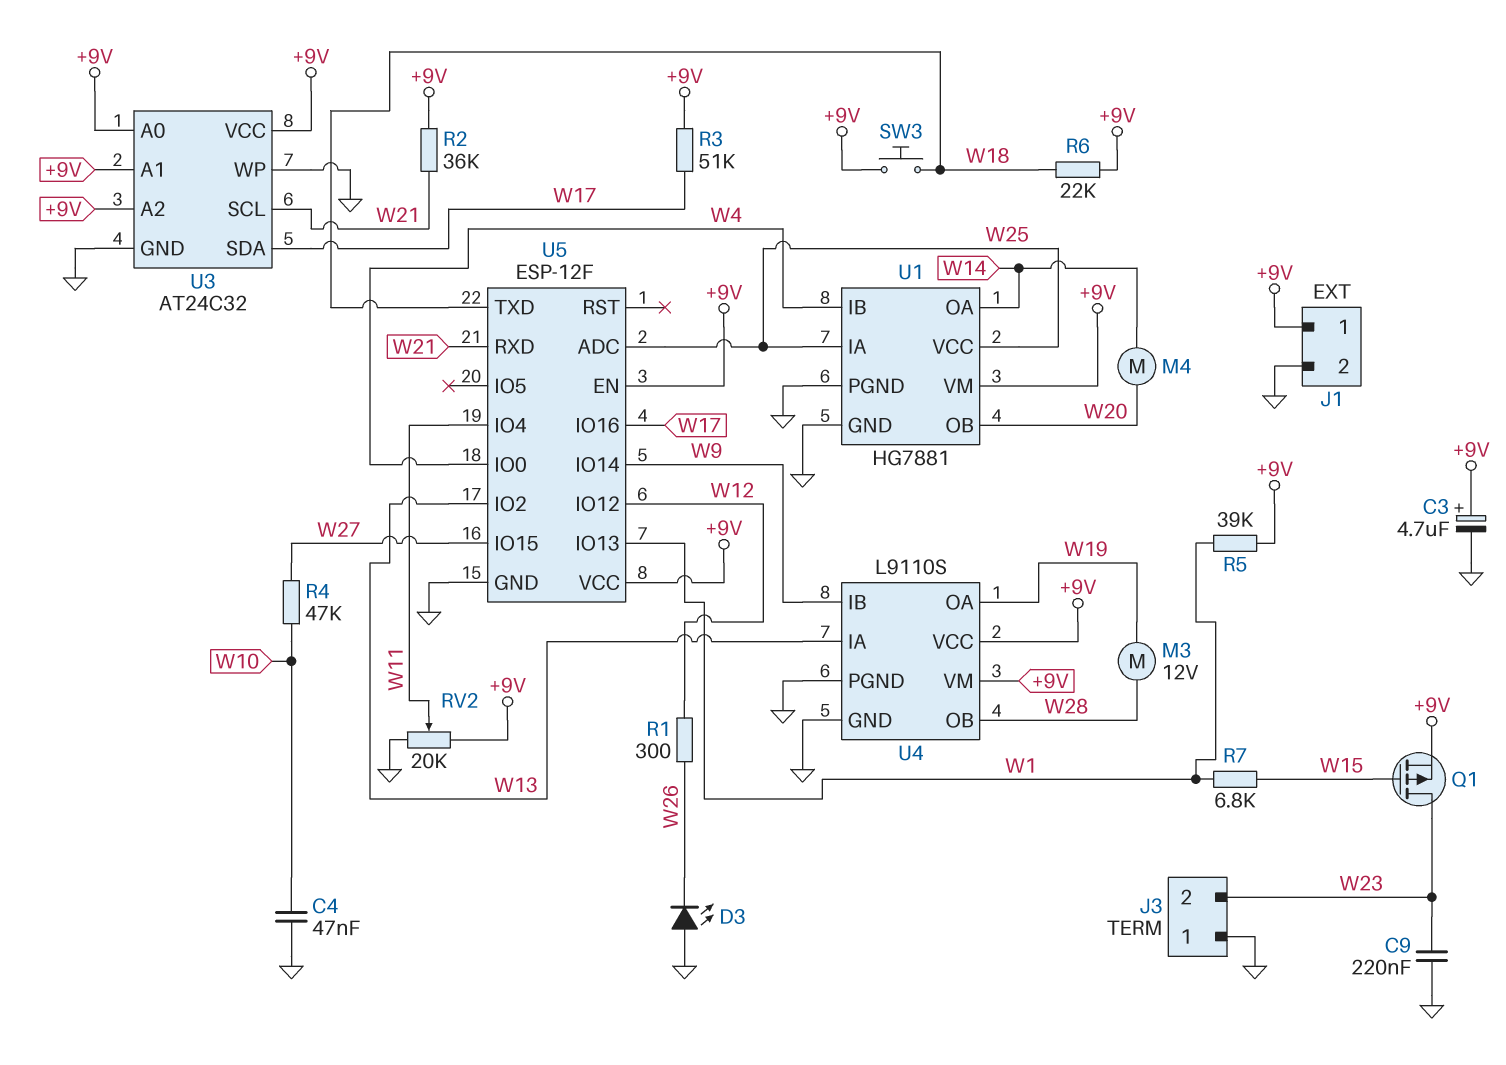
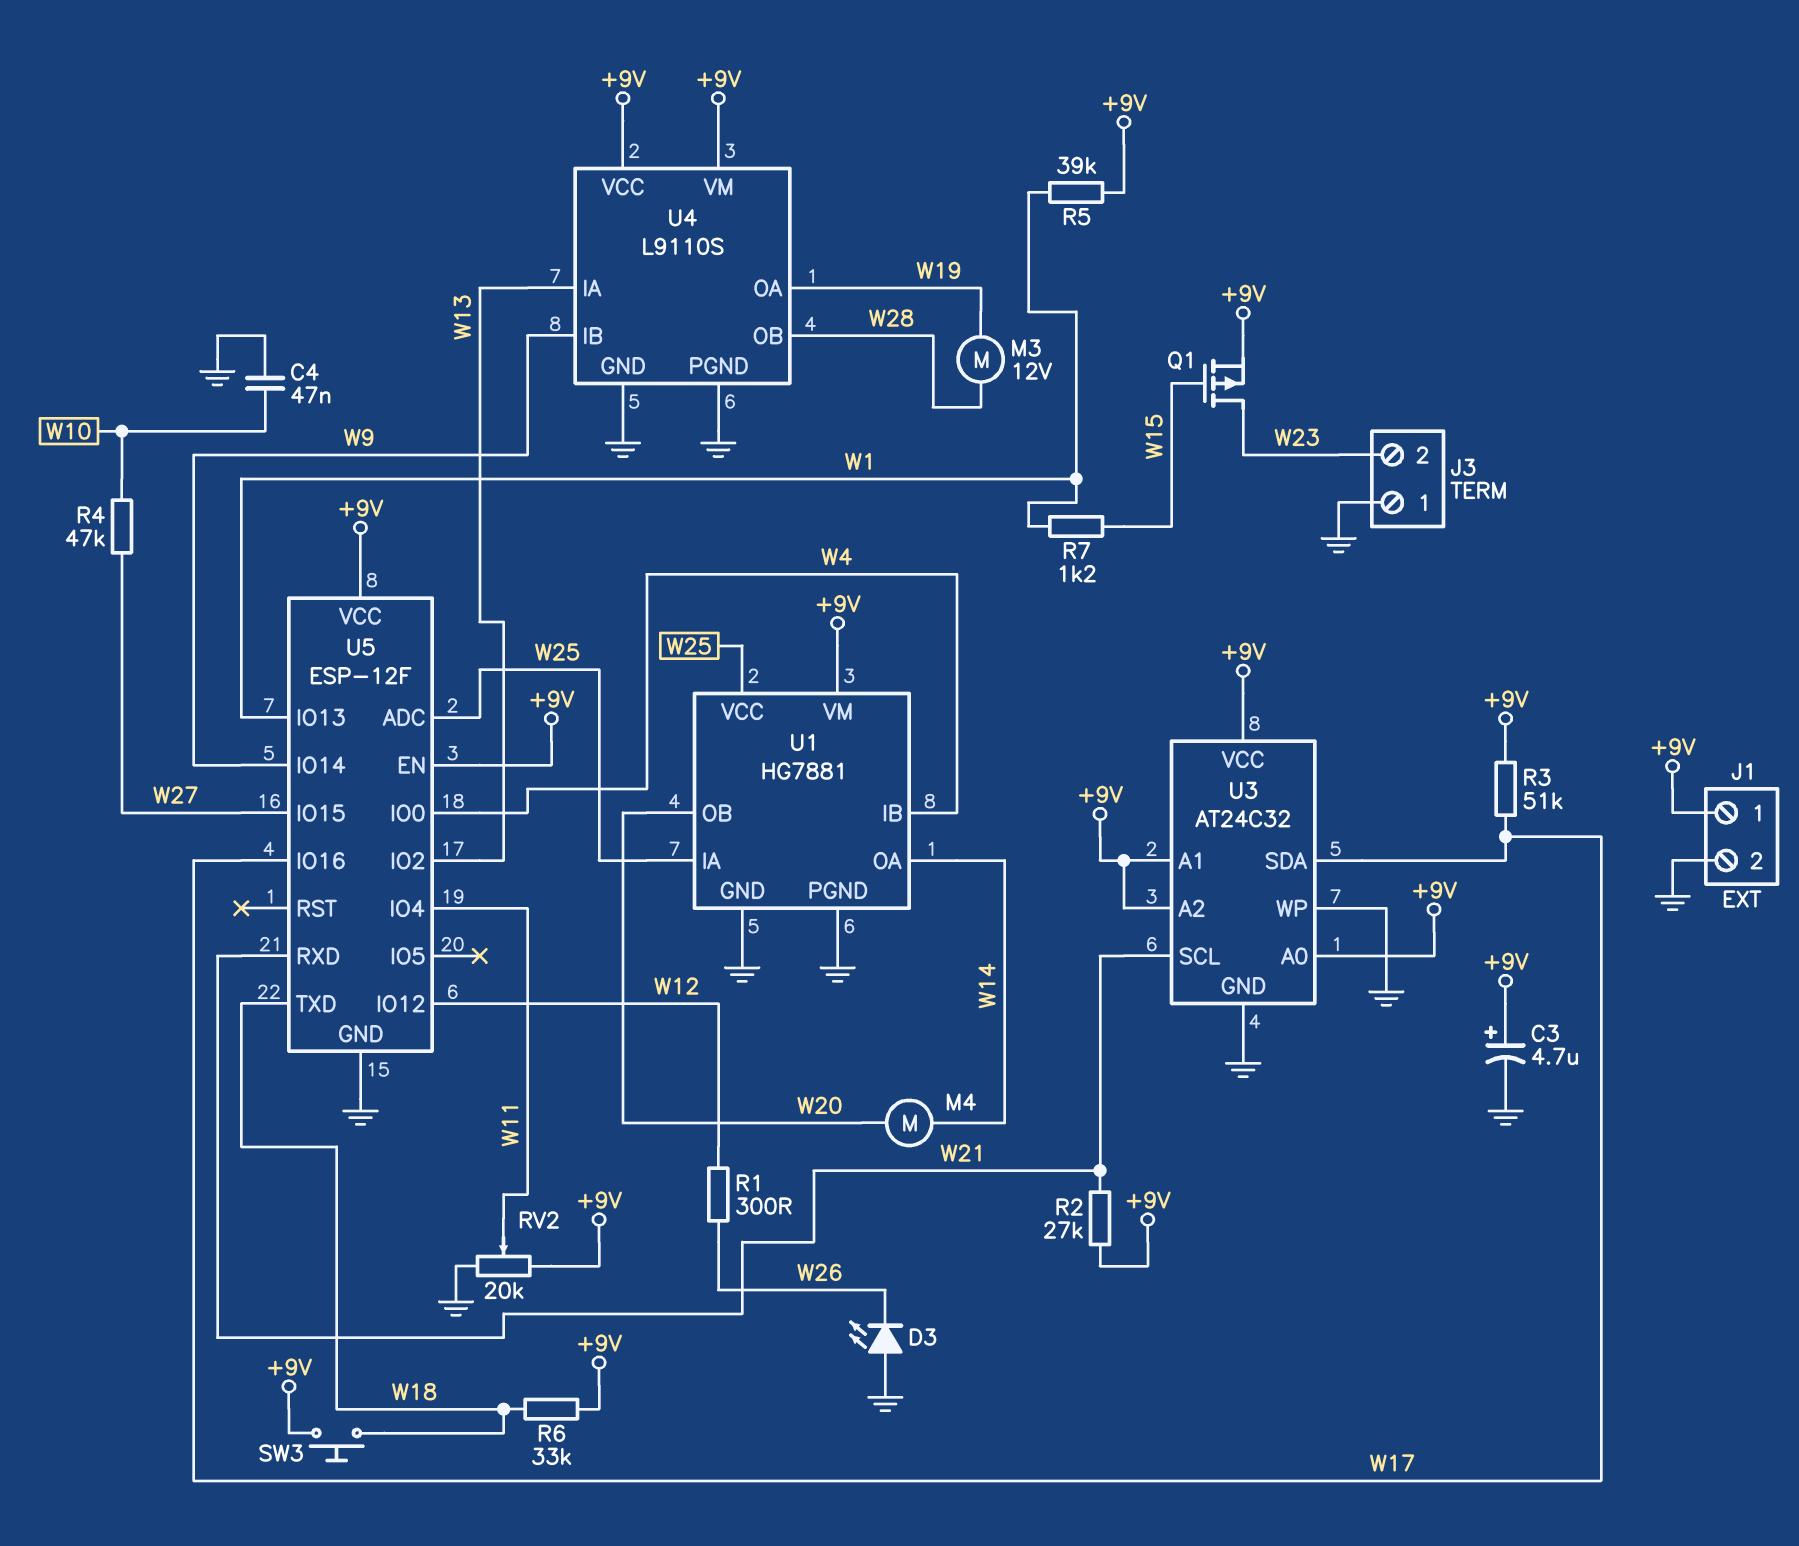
C9: 220nF (GND, W23) -> none
R2: 36k (+9V, W21) -> 27k (+9V, W21)
R6: 22k (+9V, W18) -> 33k (+9V, W18)
R7: 6.8k (W1, W15) -> 1.2k (W1, W15)

